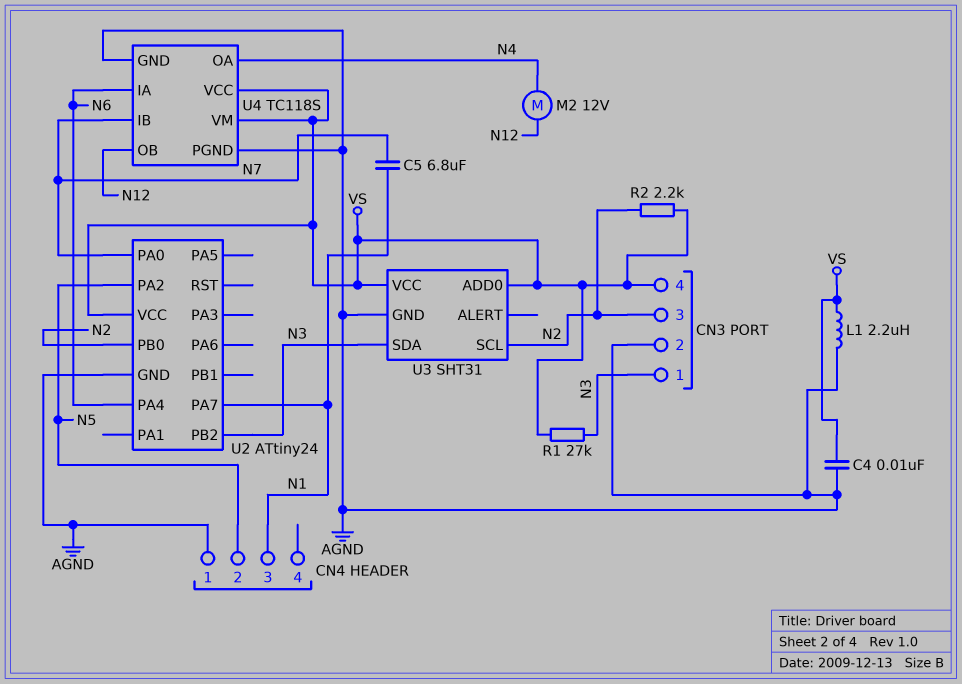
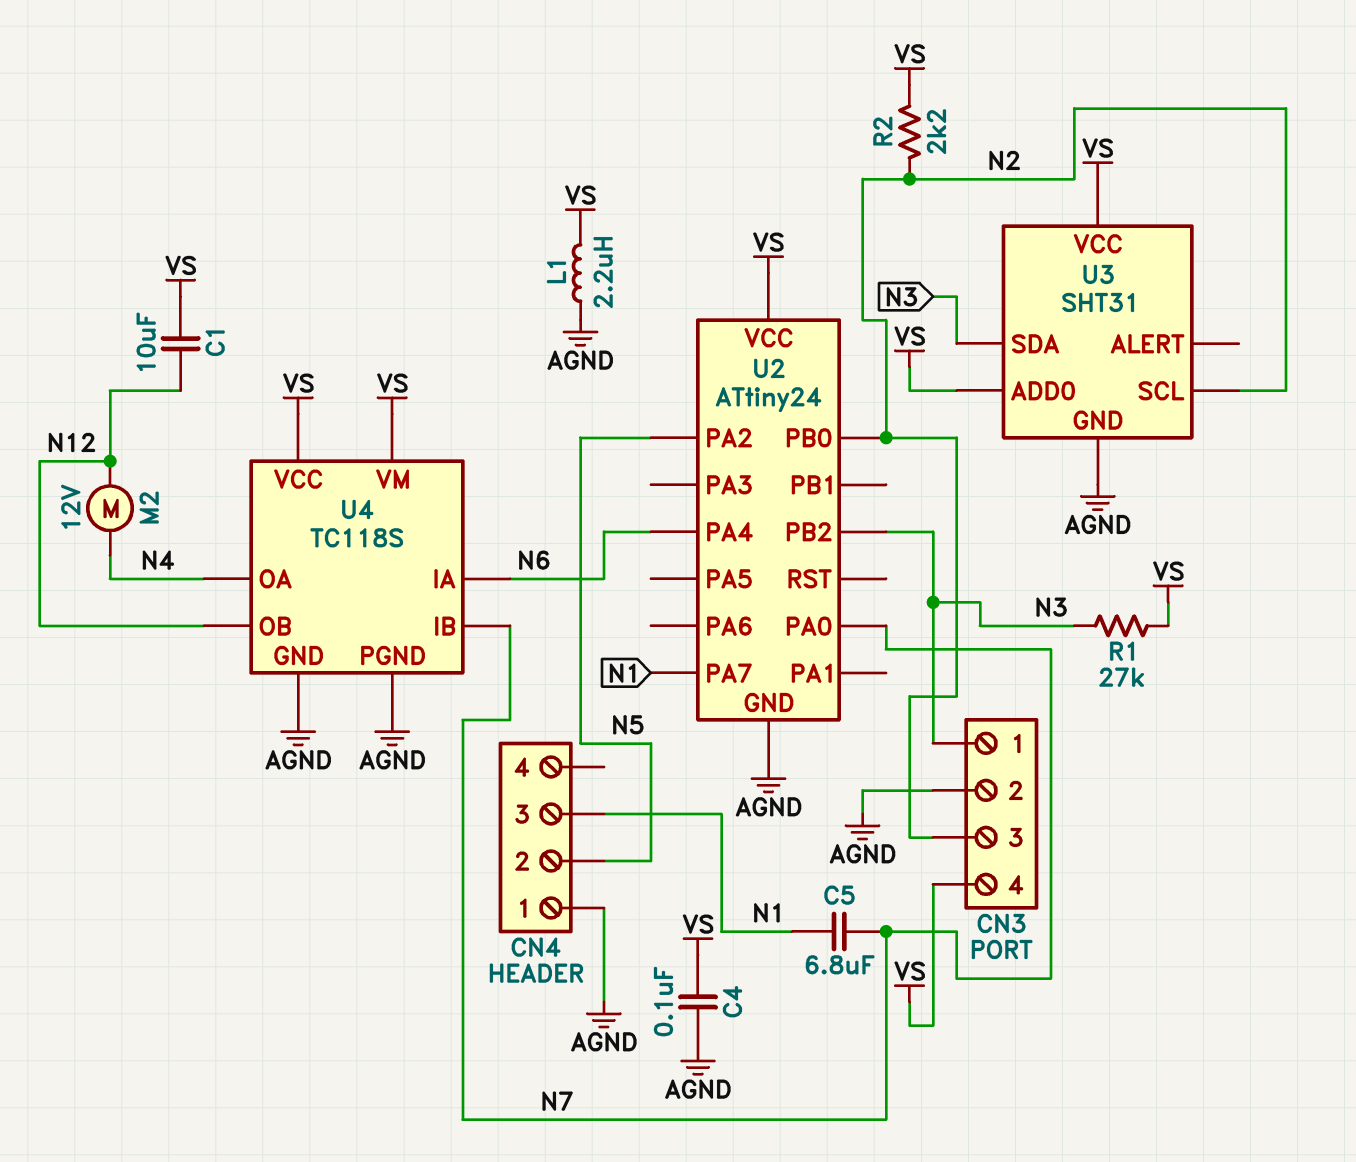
C1: none -> 10uF (N12, VS)
C4: 10nF (AGND, VS) -> 100nF (AGND, VS)

